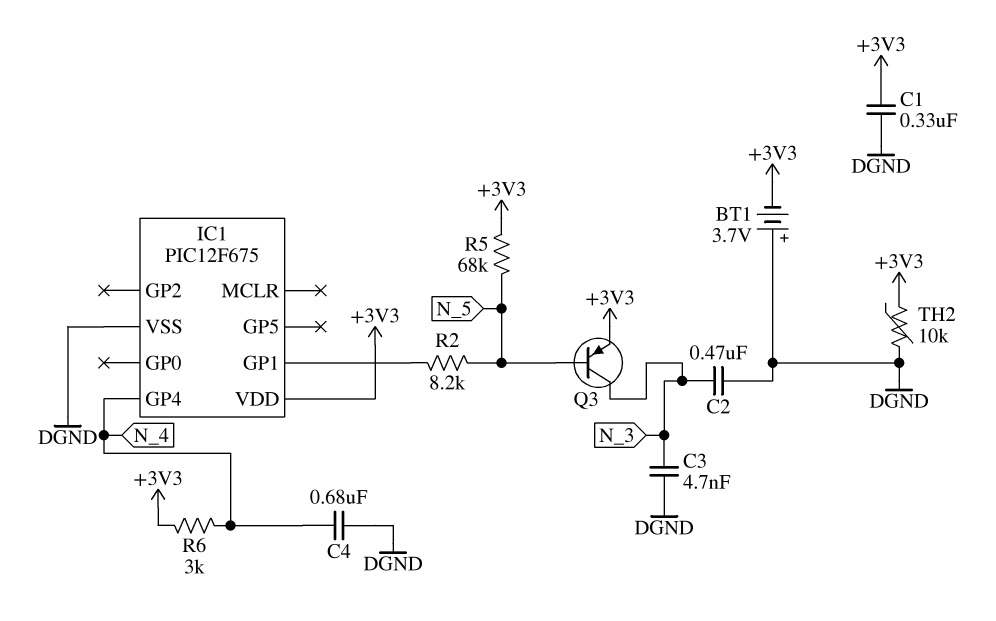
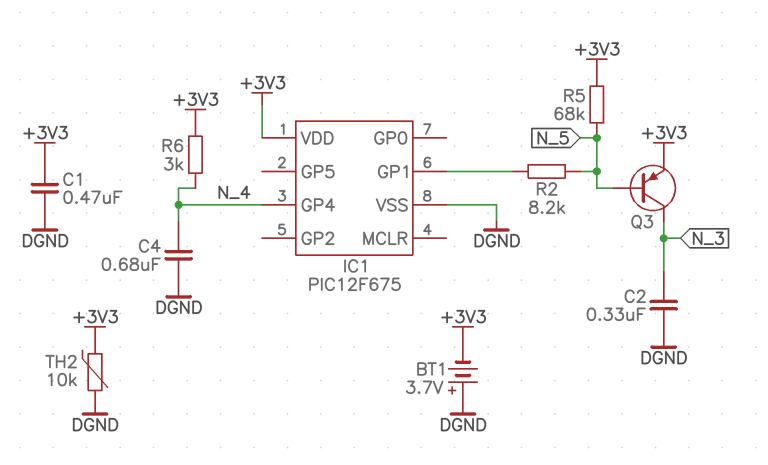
C1: 330nF (+3V3, DGND) -> 470nF (+3V3, DGND)
C2: 470nF (DGND, N_3) -> 330nF (DGND, N_3)
C3: 4.7nF (DGND, N_3) -> none

